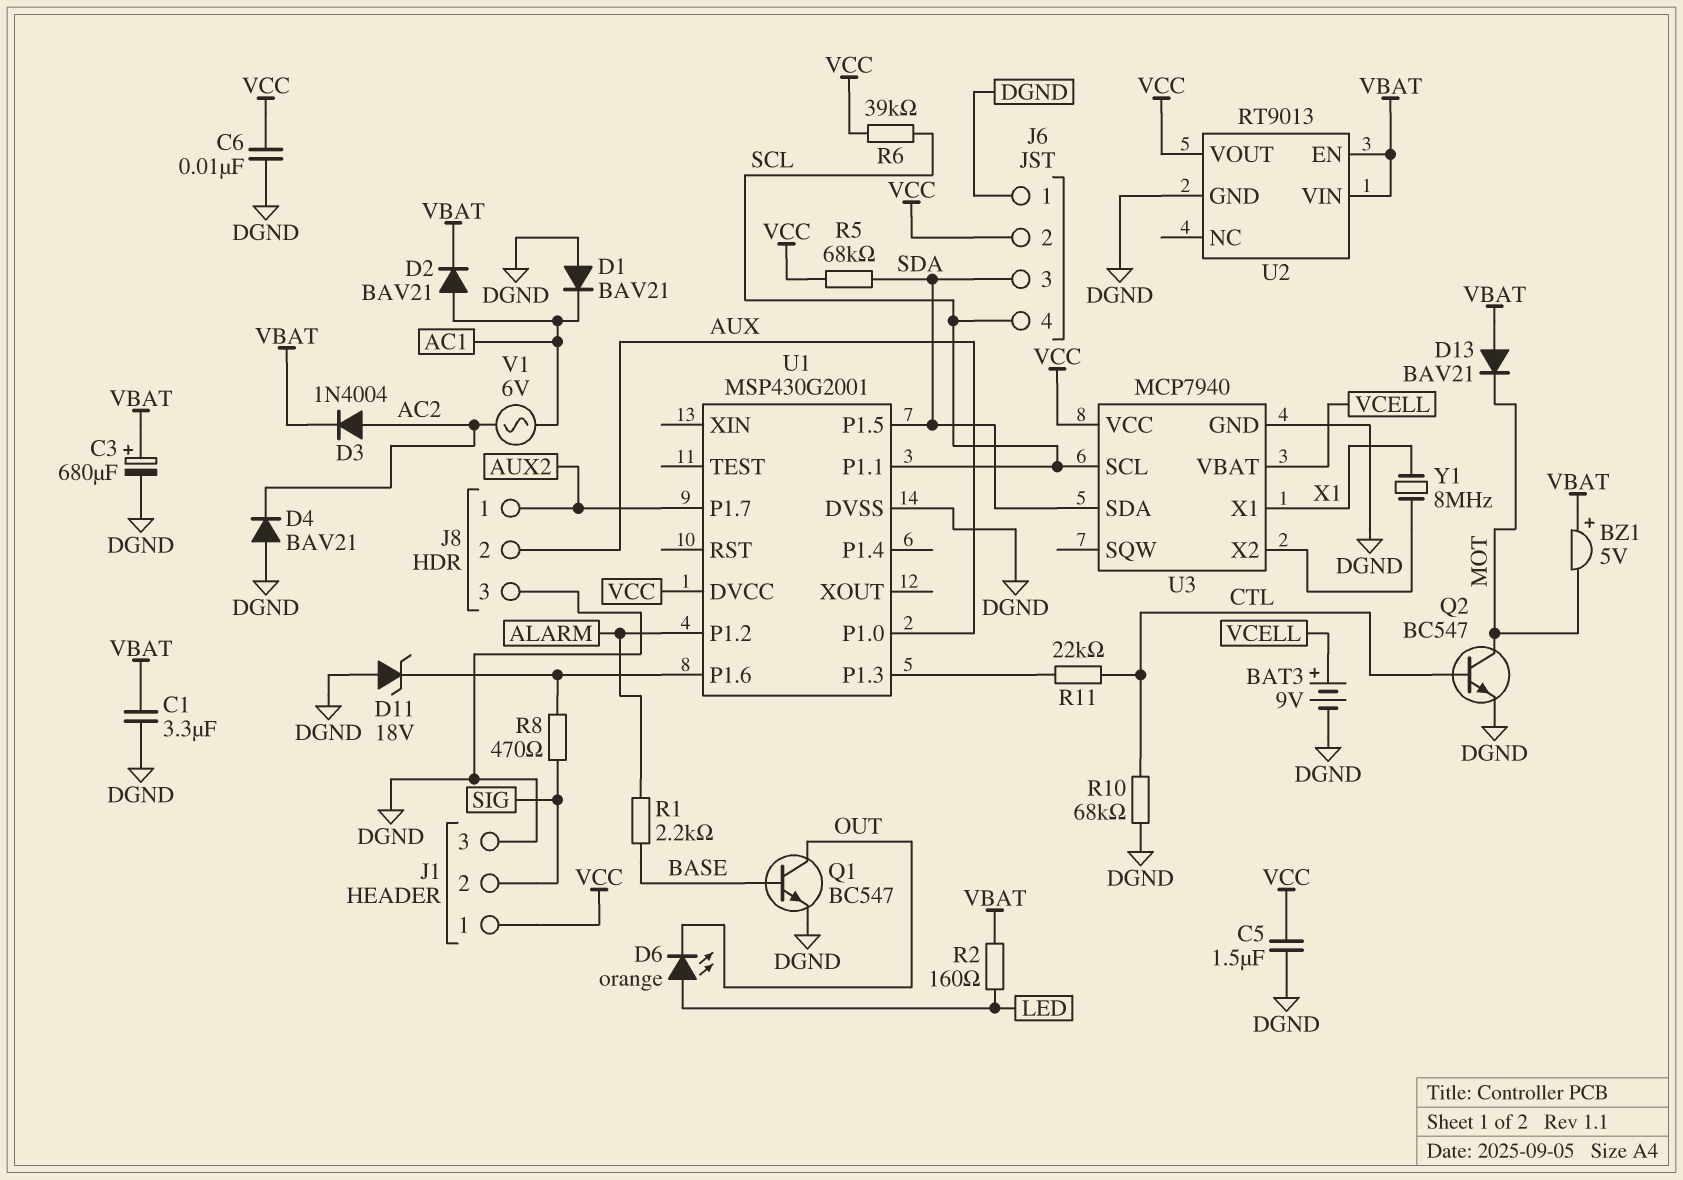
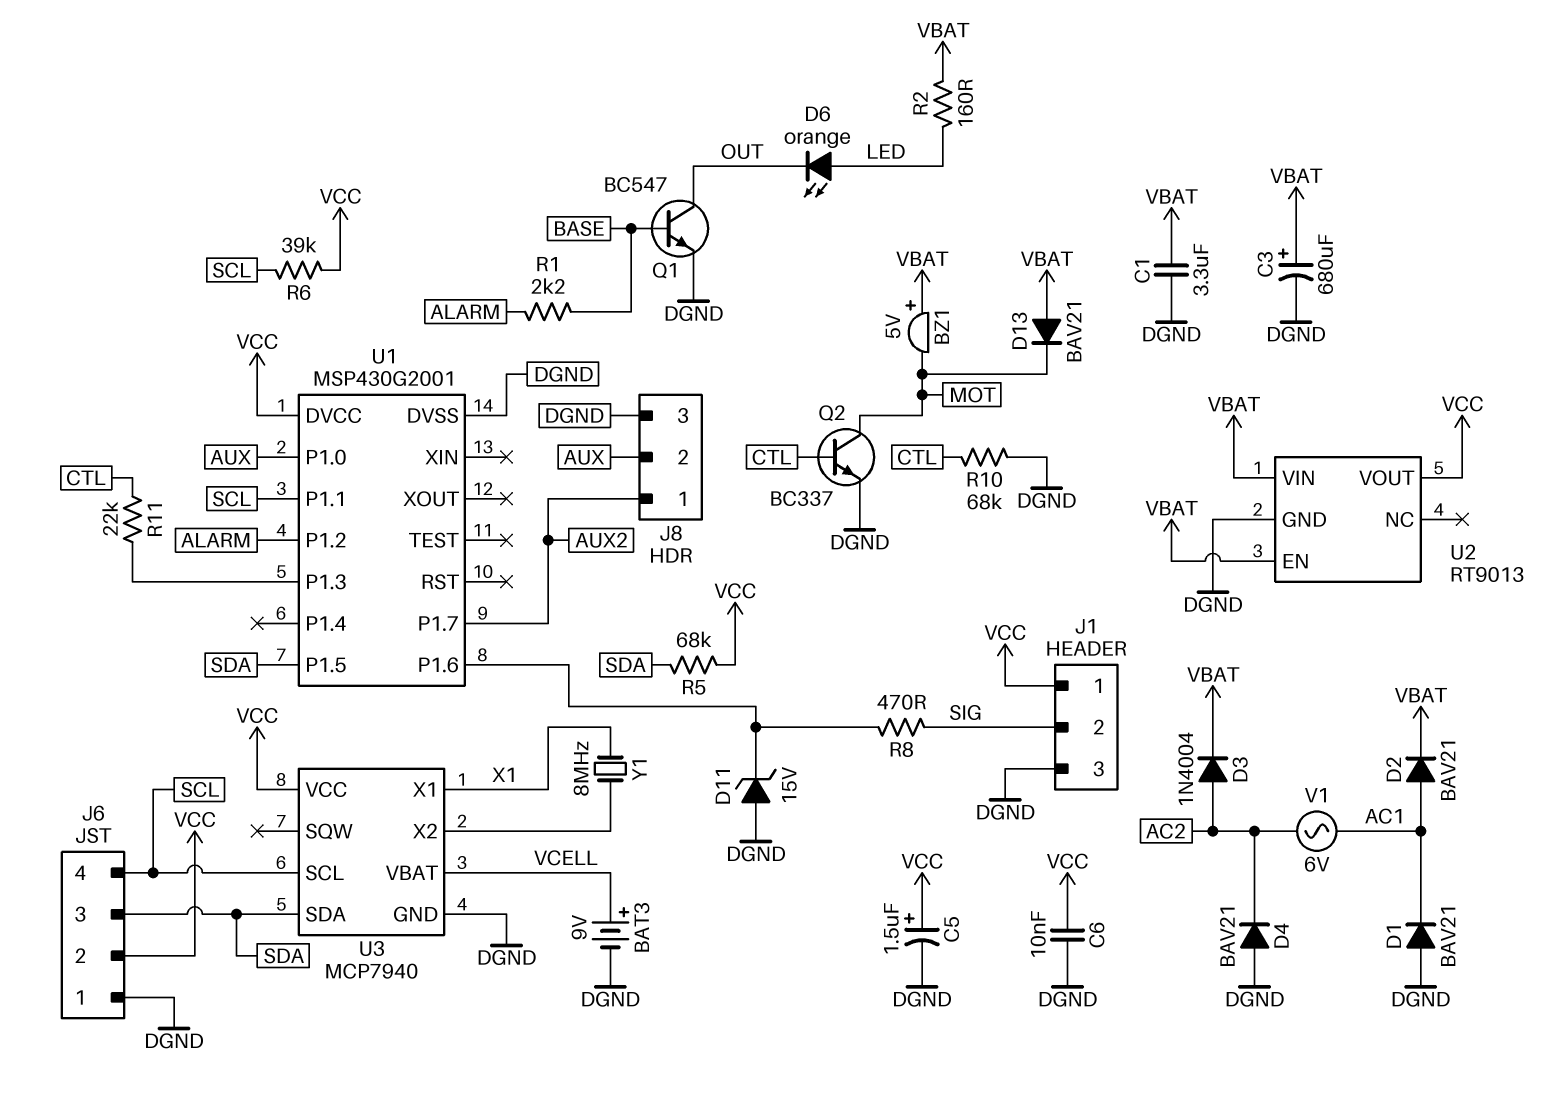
C5: 1.5uF (DGND, VCC) -> 1.5uF (plus VCC, minus DGND)
D11: zener 18V (A DGND, K U1/P1.6) -> zener 15V (A DGND, K U1/P1.6)
Q2: NPN BC547 (B CTL, C MOT, E DGND) -> NPN BC337 (B CTL, C MOT, E DGND)

